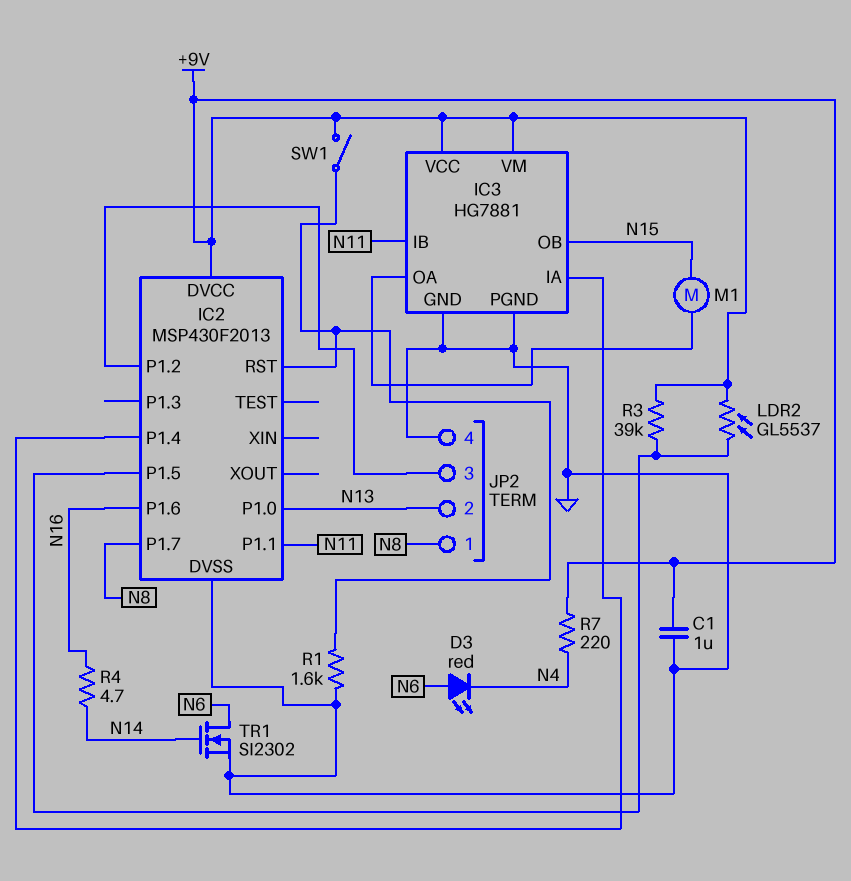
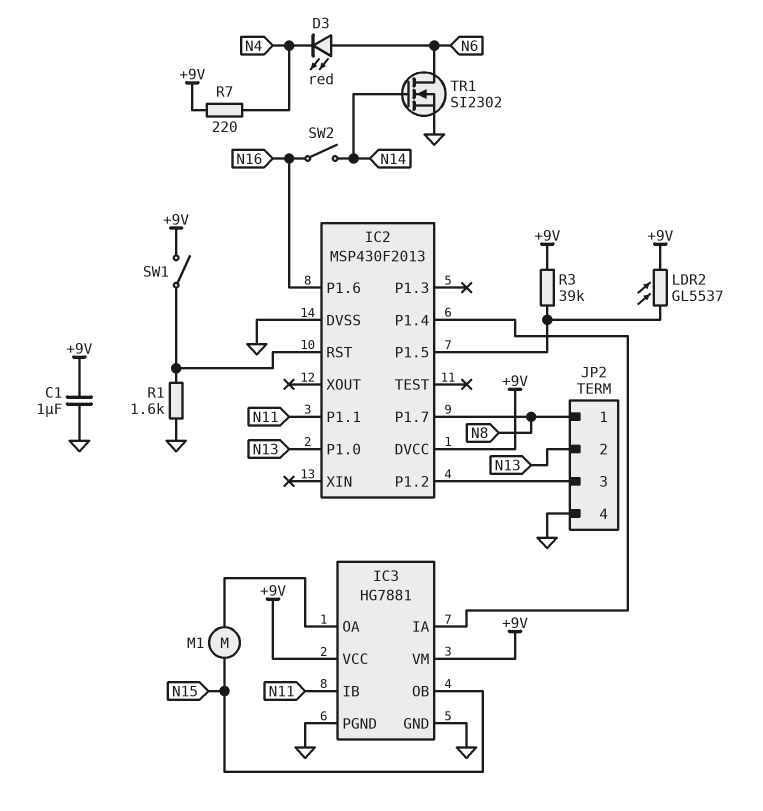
R4: 4.7 (N14, N16) -> none
SW2: none -> switch (N14, N16)

